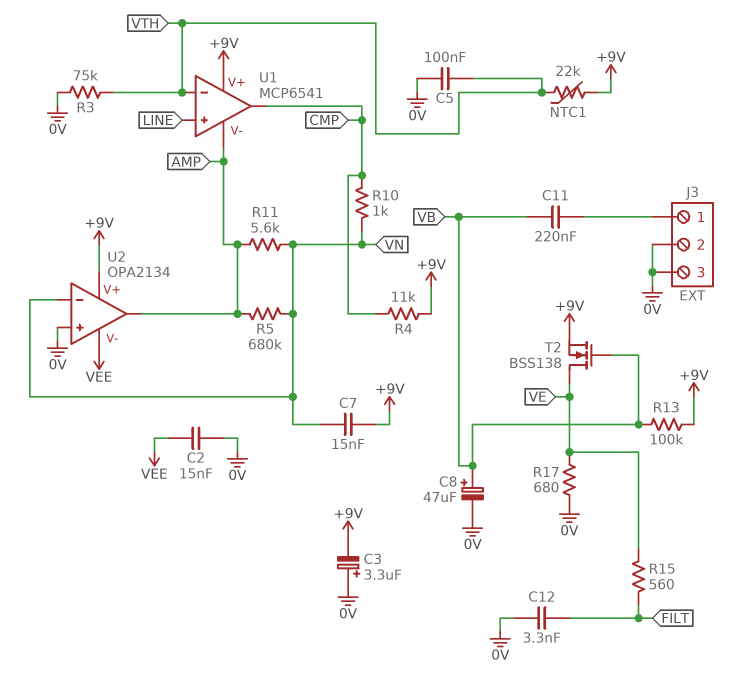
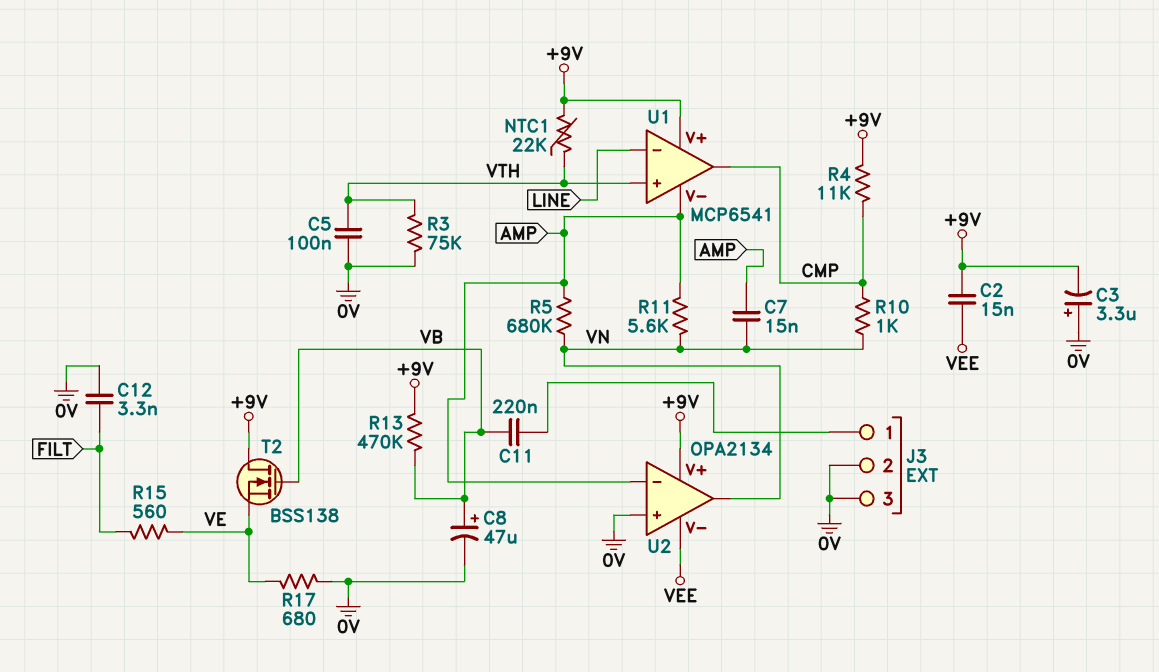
C2: 15nF (0V, VEE) -> 15nF (+9V, VEE)
C7: 15nF (+9V, VN) -> 15nF (AMP, VN)
R13: 100k (+9V, VB) -> 470k (+9V, VB)
T2: NMOS BSS138 (G VB, D VE, S +9V) -> NMOS BSS138 (G VB, D +9V, S VE)
U1 pin in+: LINE -> VTH
U1 pin in-: VTH -> LINE
U2 pin in-: VN -> AMP
U2 pin out: AMP -> VN

